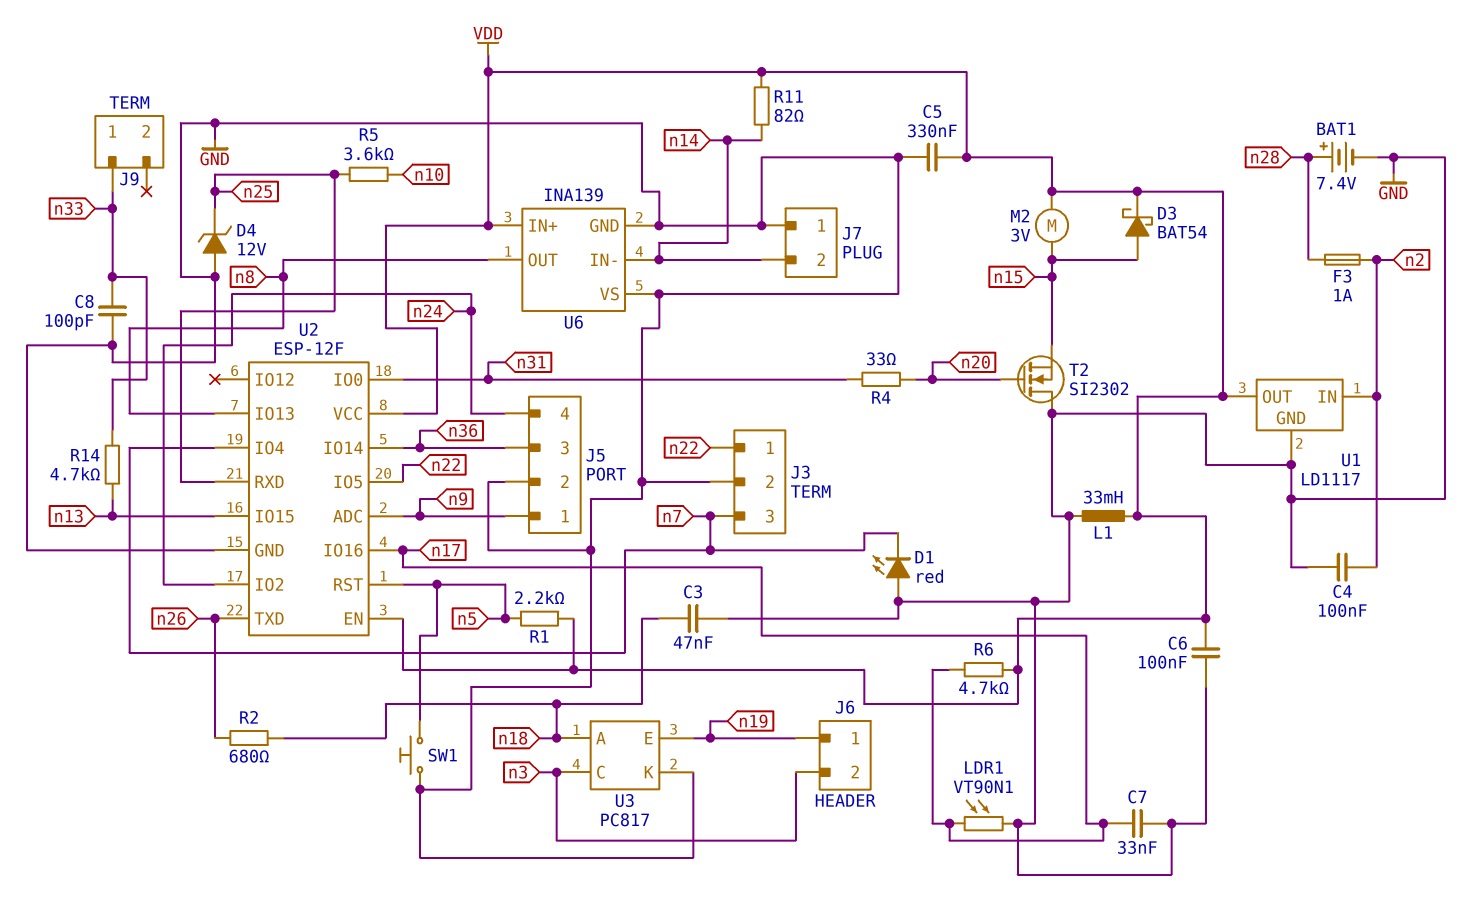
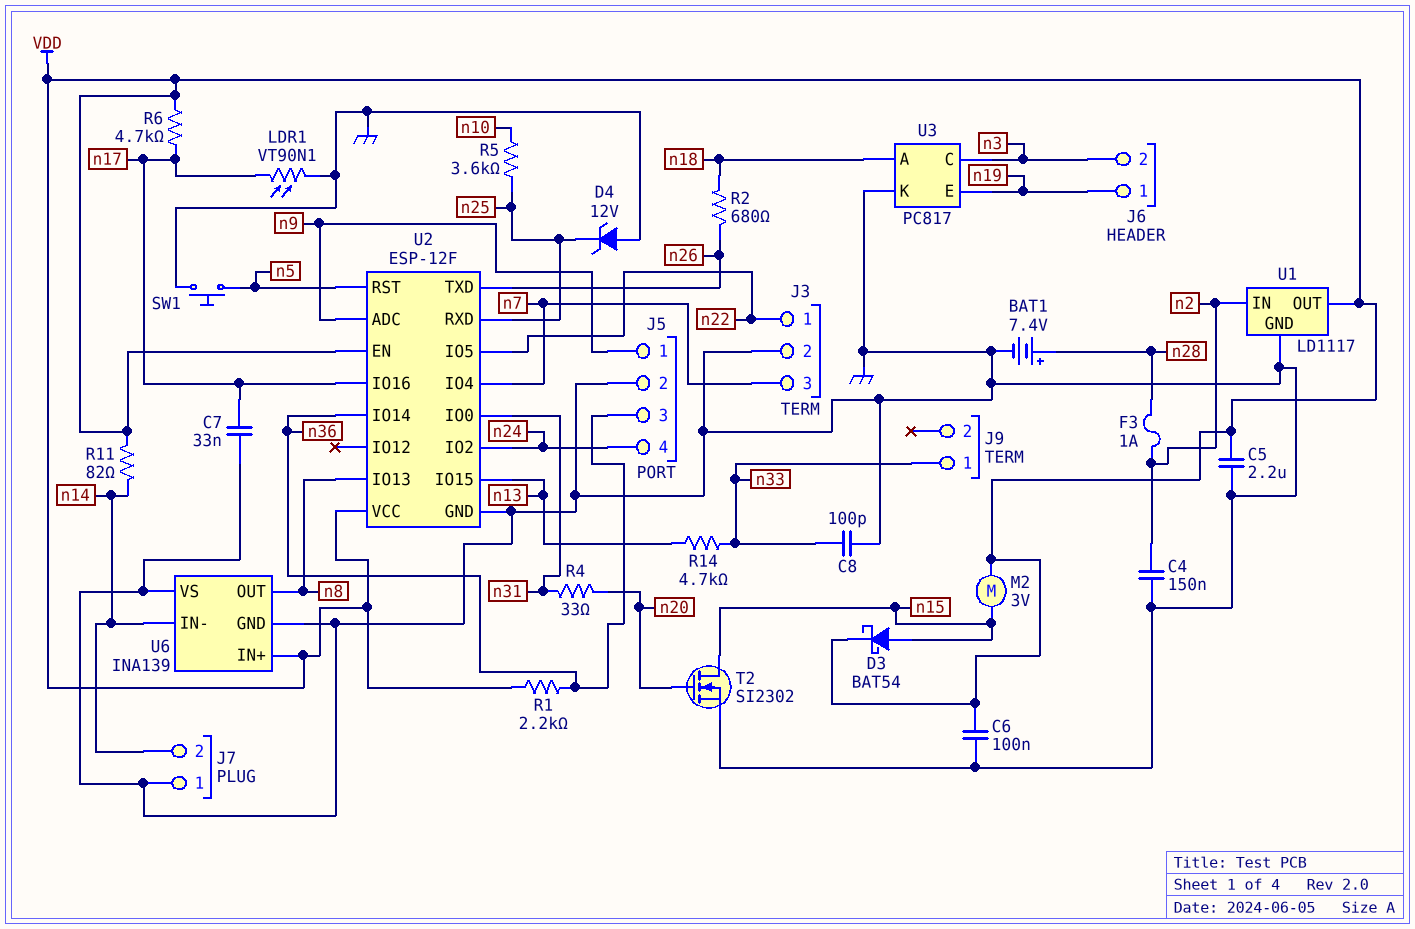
C3: 47nF (GND, n18) -> none
C4: 100nF (GND, n2) -> 150nF (GND, n2)
C5: 330nF (GND, VDD) -> 2.2uF (GND, VDD)
D1: LED red (A GND, K n7) -> none
L1: 33mH (GND, VDD) -> none
R1: 2.2k (VDD, n5) -> 2.2k (VDD, n36)
T2: NMOS SI2302 (G n20, D GND, S n15) -> NMOS SI2302 (G n20, D n15, S GND)

